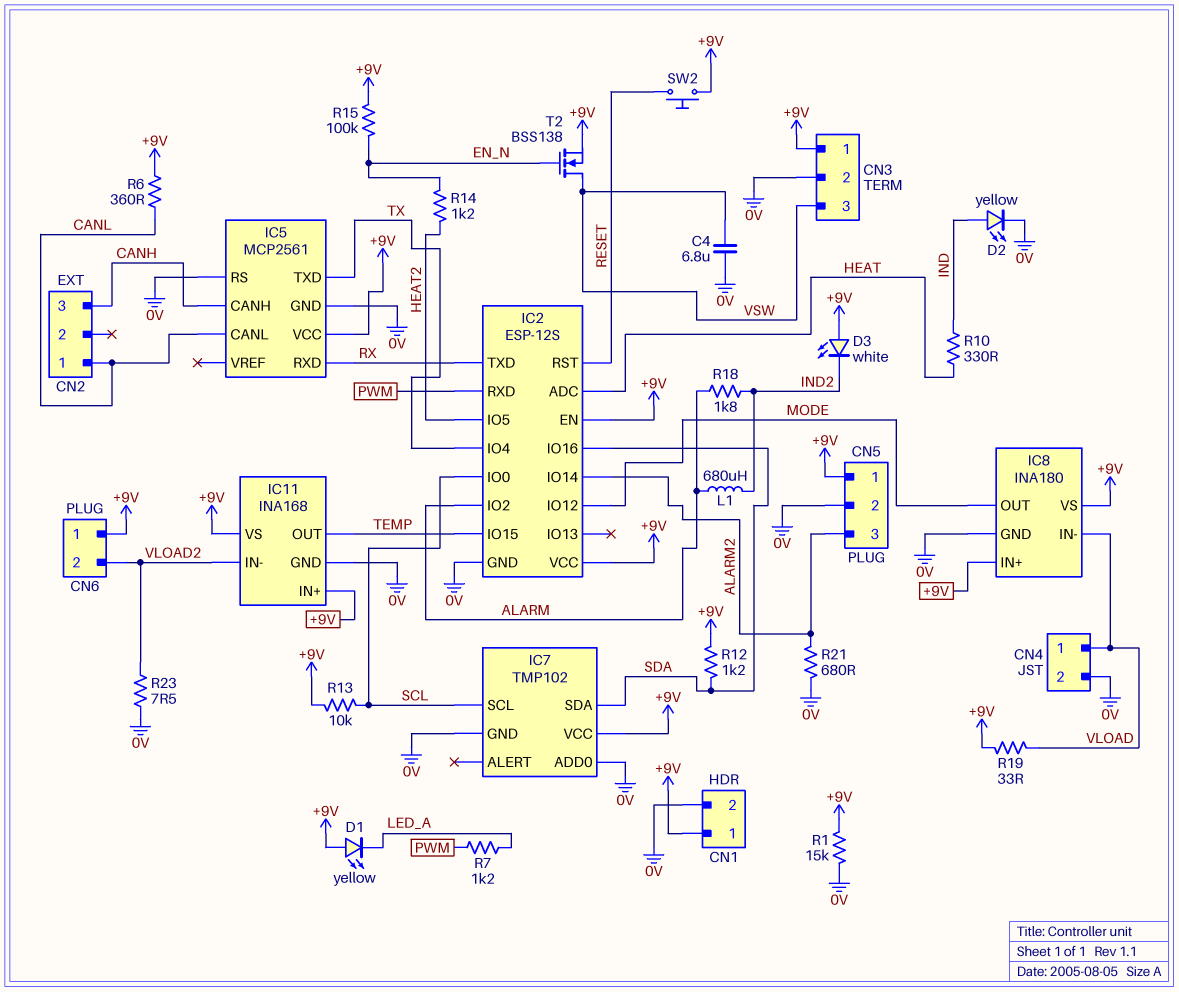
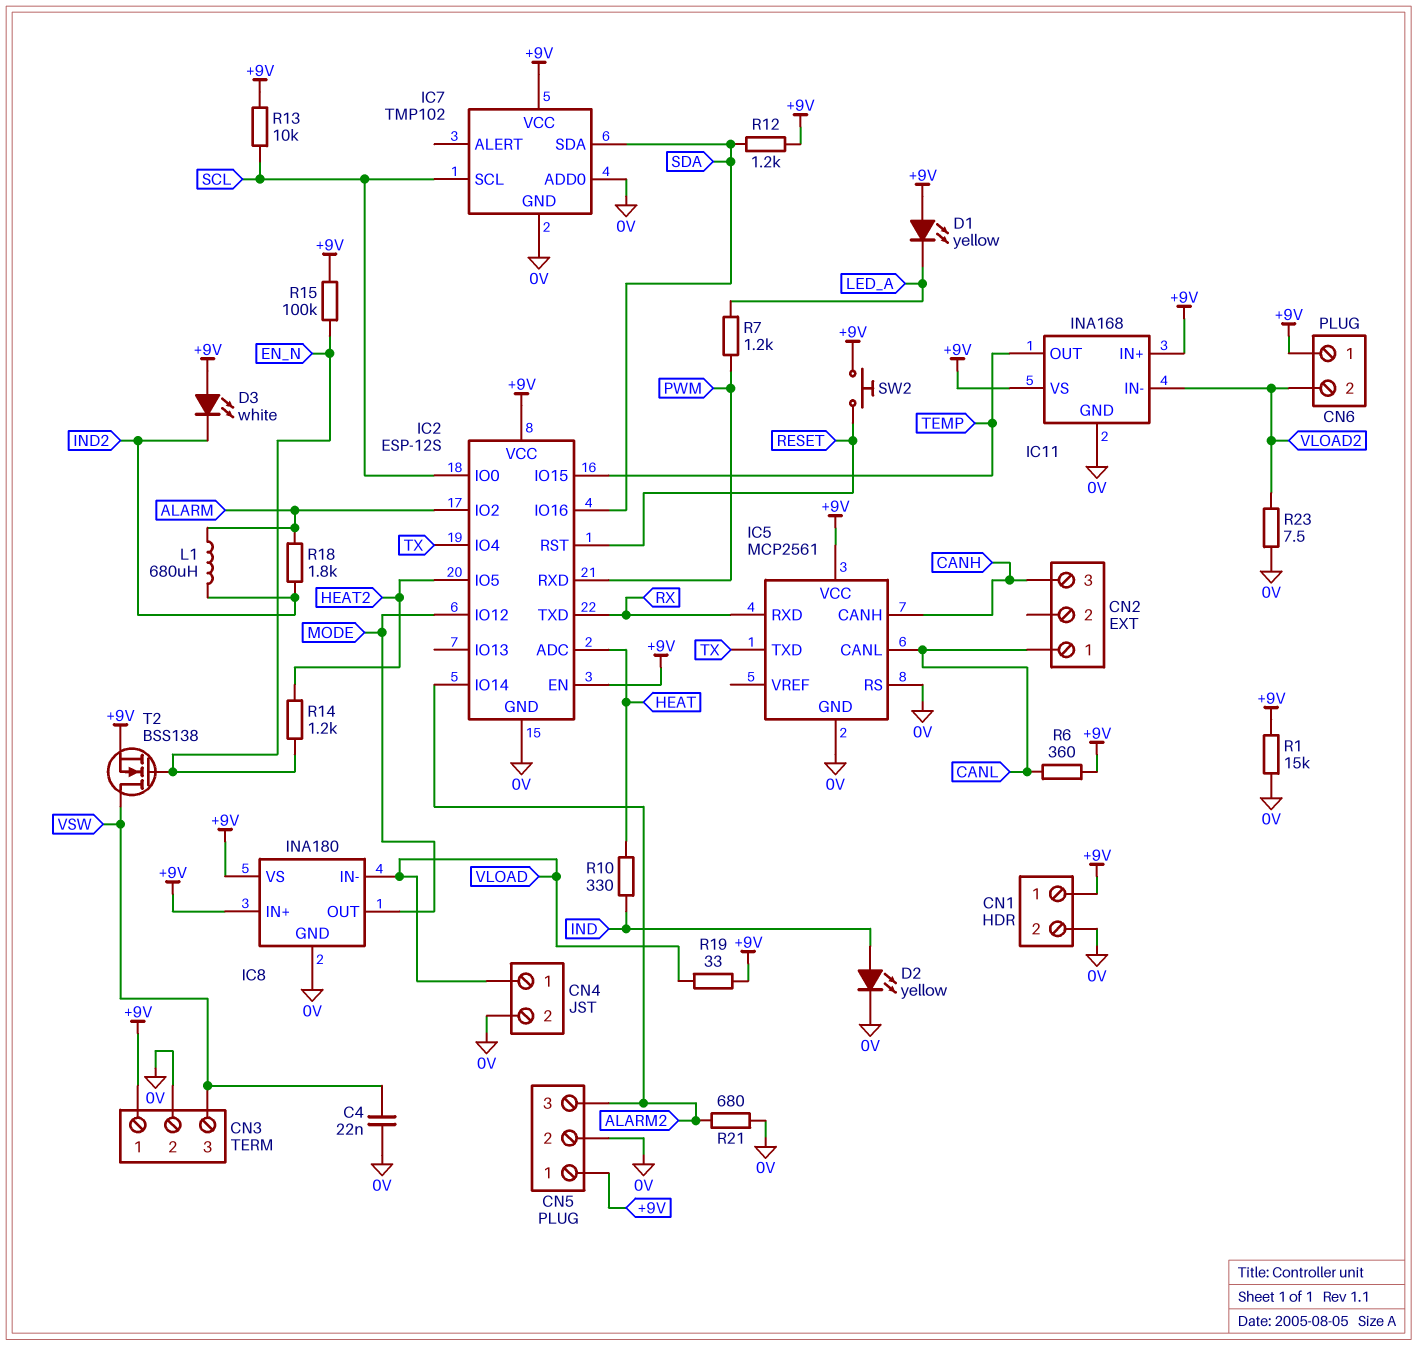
C4: 6.8uF (0V, VSW) -> 22nF (0V, VSW)

